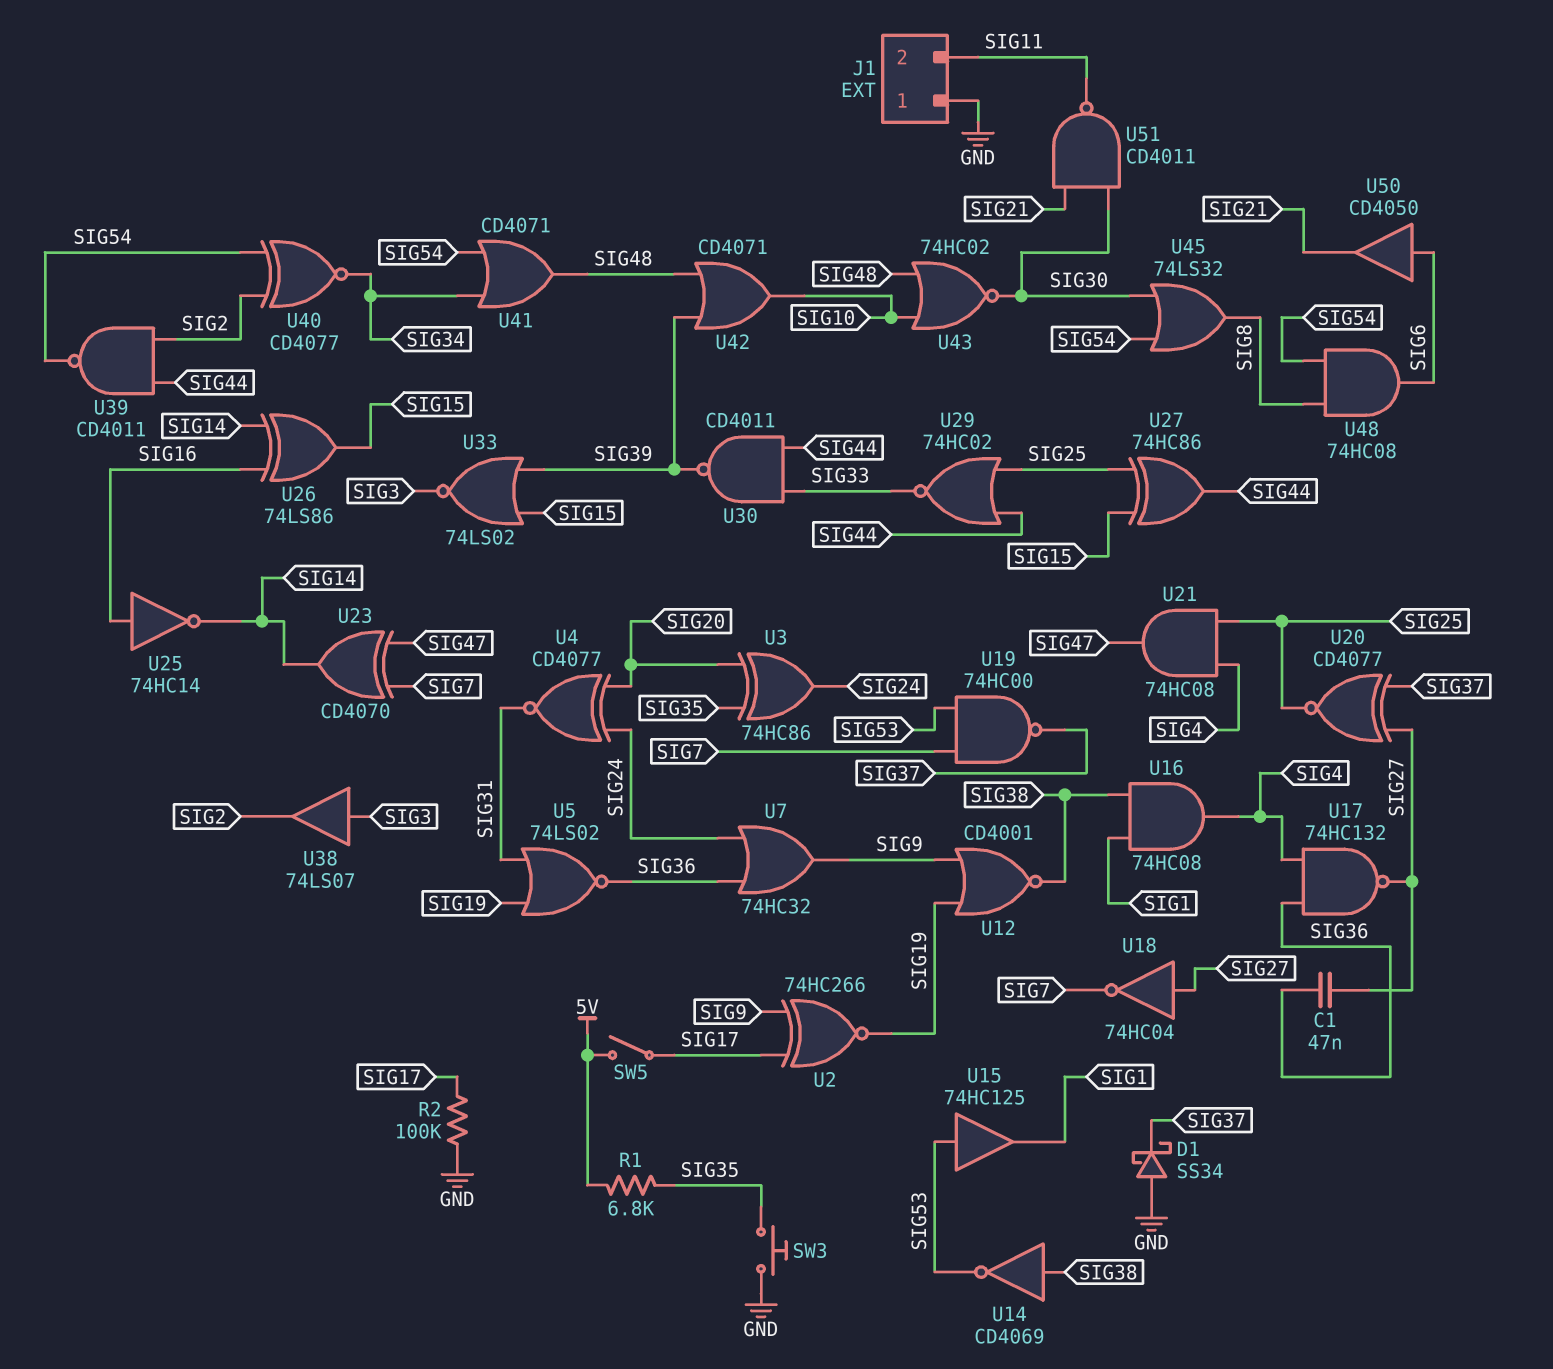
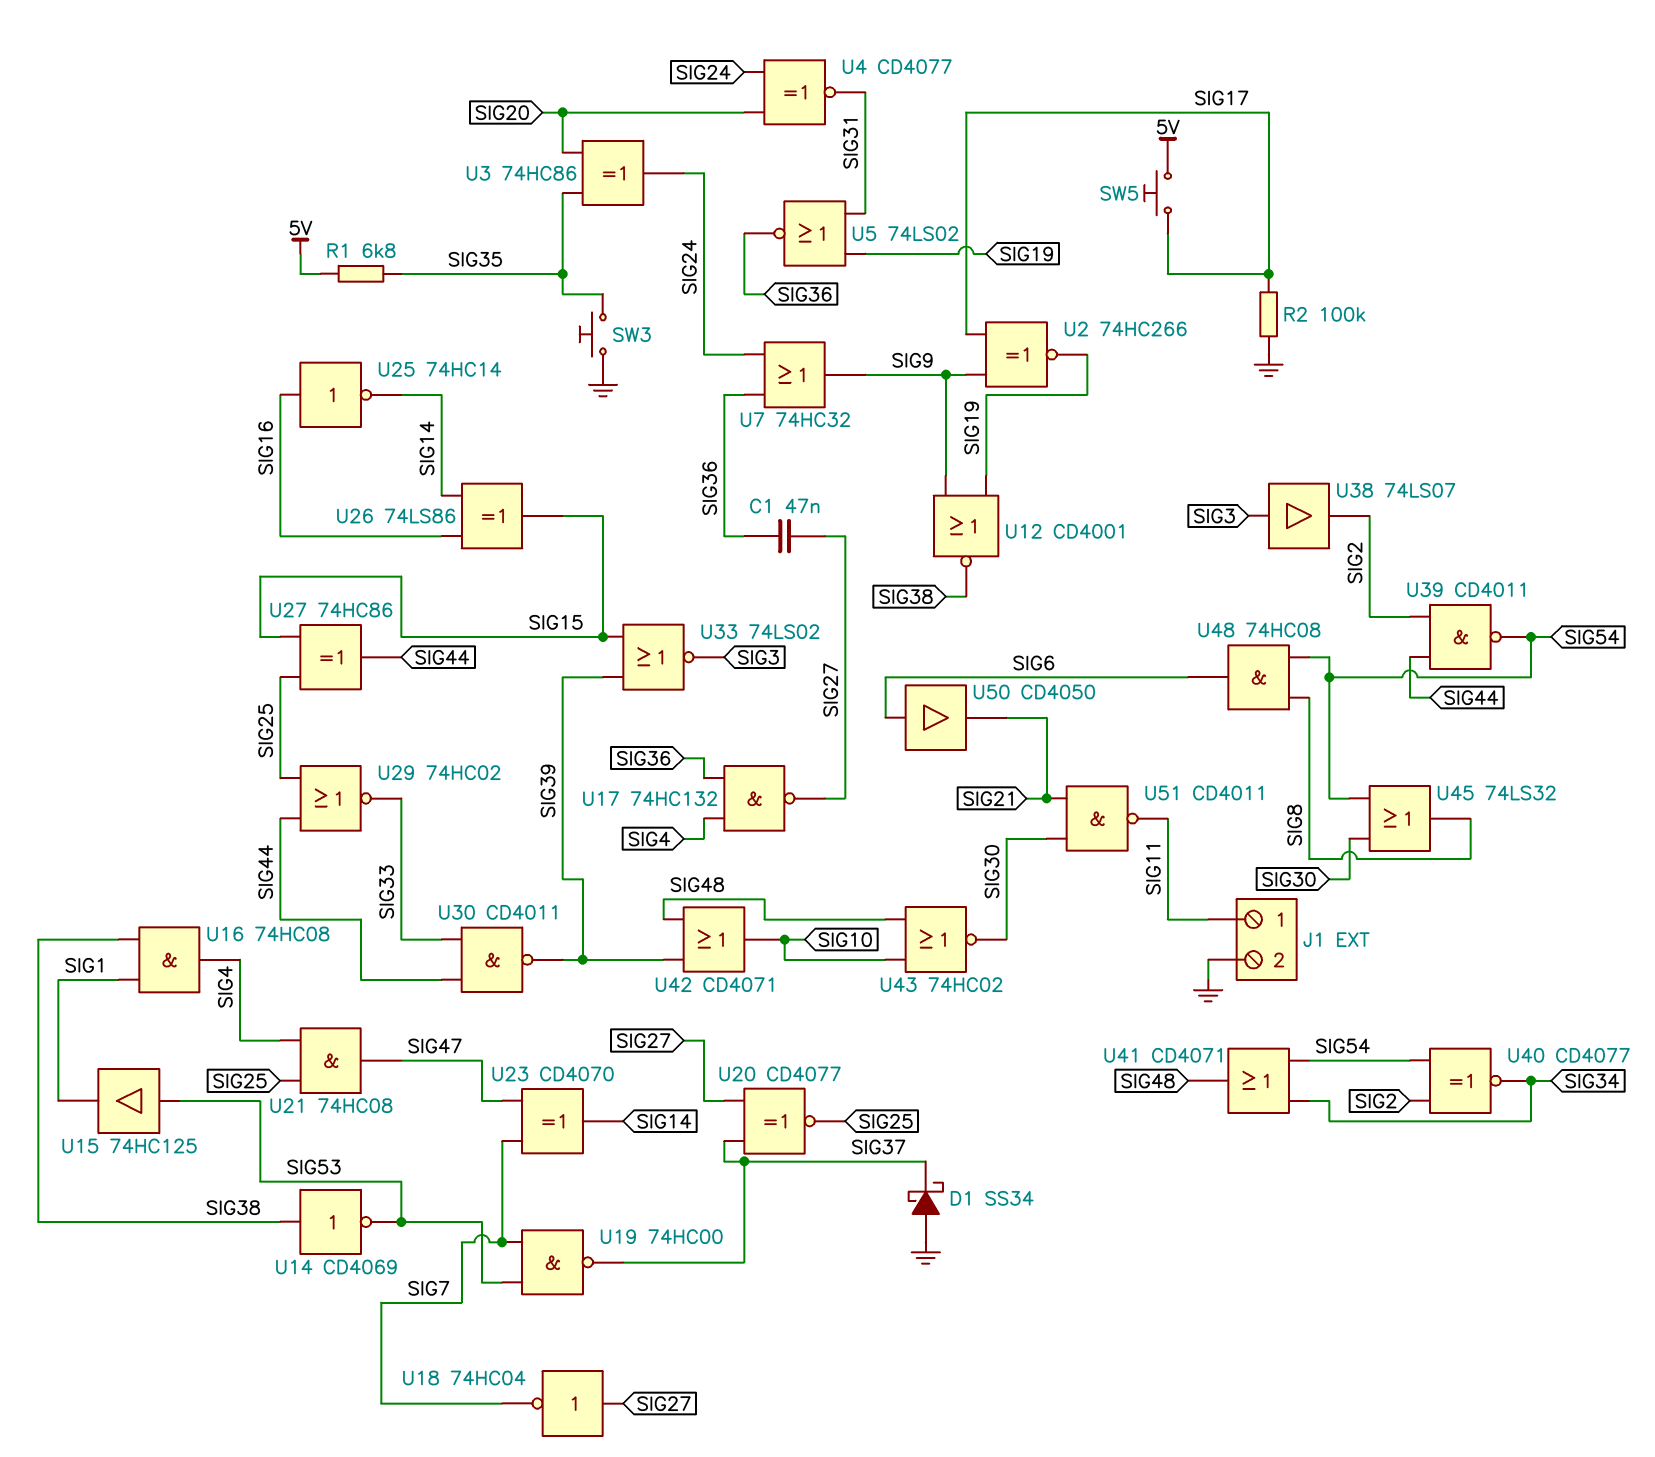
J1 pin 1: GND -> SIG11
J1 pin 2: SIG11 -> GND
SW5: switch (5V, SIG17) -> button (5V, SIG17)

